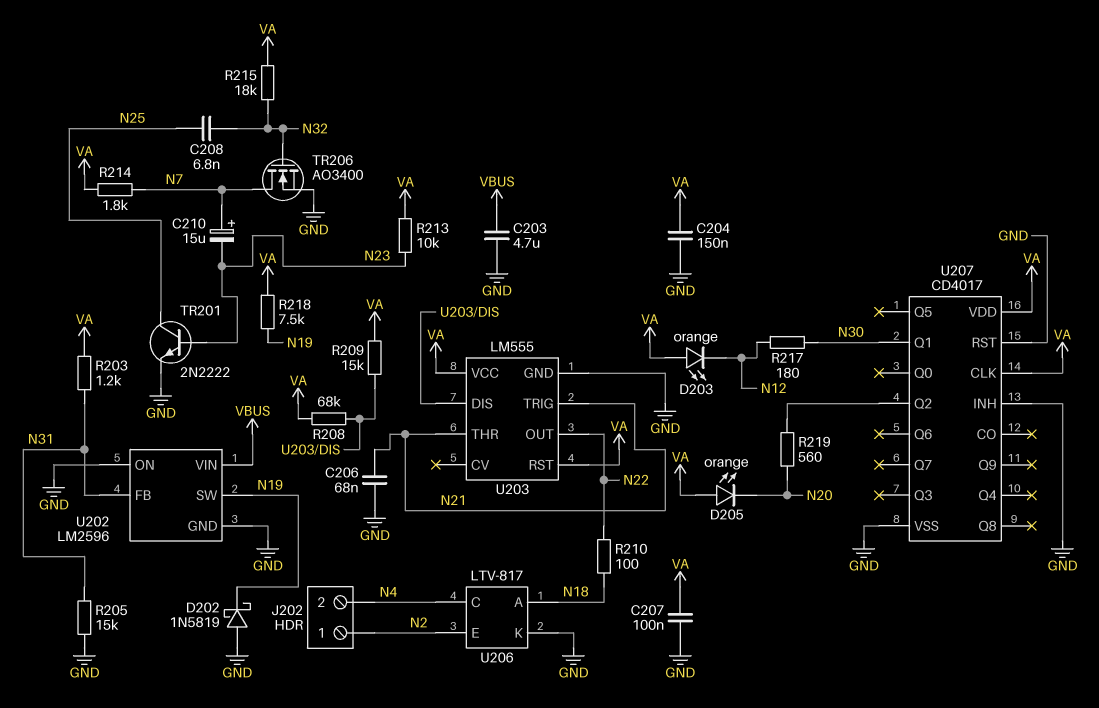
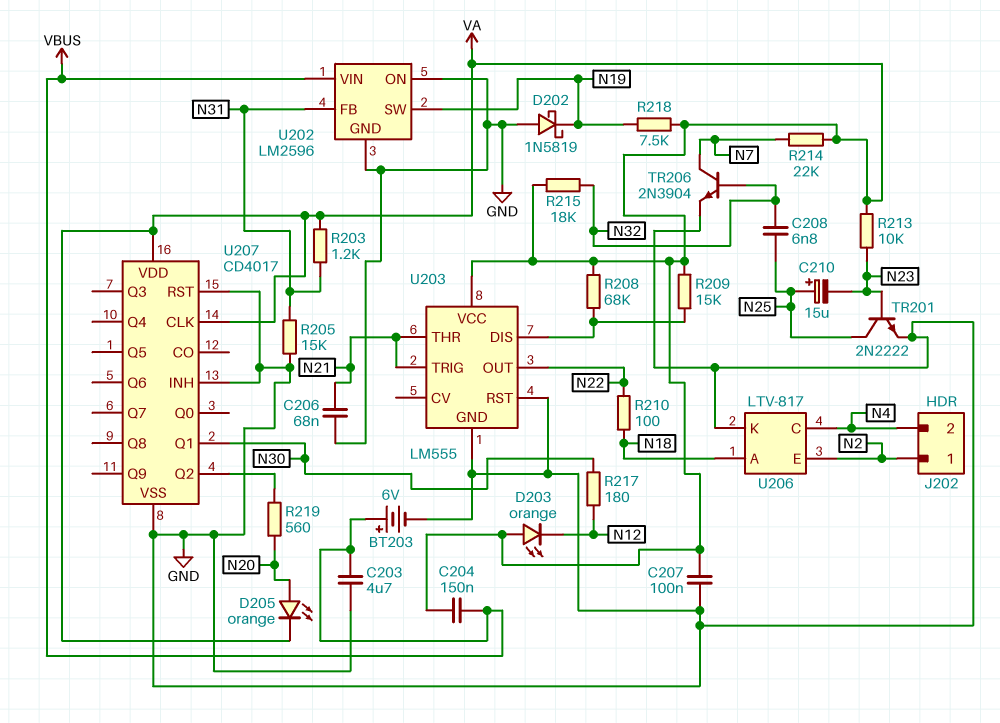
BT203: none -> 6V (plus VBUS, minus GND)
C204: 150nF (GND, VA) -> 150nF (VA, VBUS)
C210: 15uF (plus N7, minus N23) -> 15uF (plus N25, minus N23)
D205: LED orange (A VA, K N20) -> LED orange (A N20, K VA)
R214: 1.8k (N7, VA) -> 22k (N7, VA)
TR206: NMOS AO3400 (G N32, D N7, S GND) -> NPN 2N3904 (B N32, C N7, E GND)
U203 pin RST: VA -> GND

